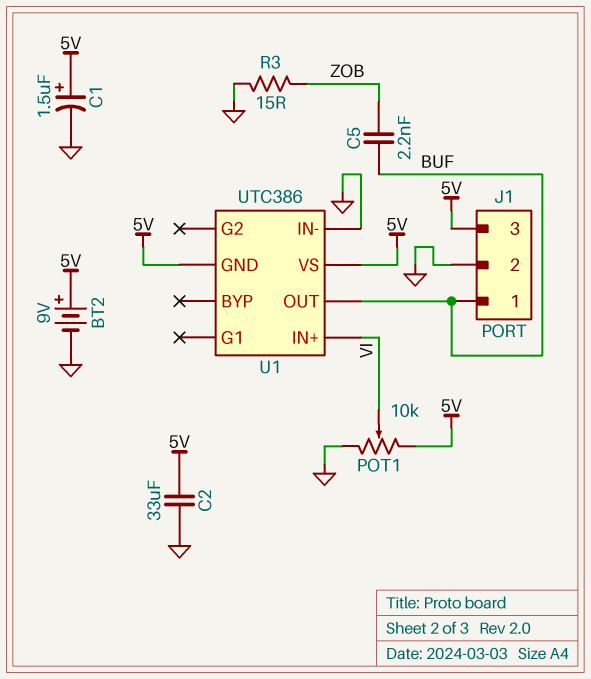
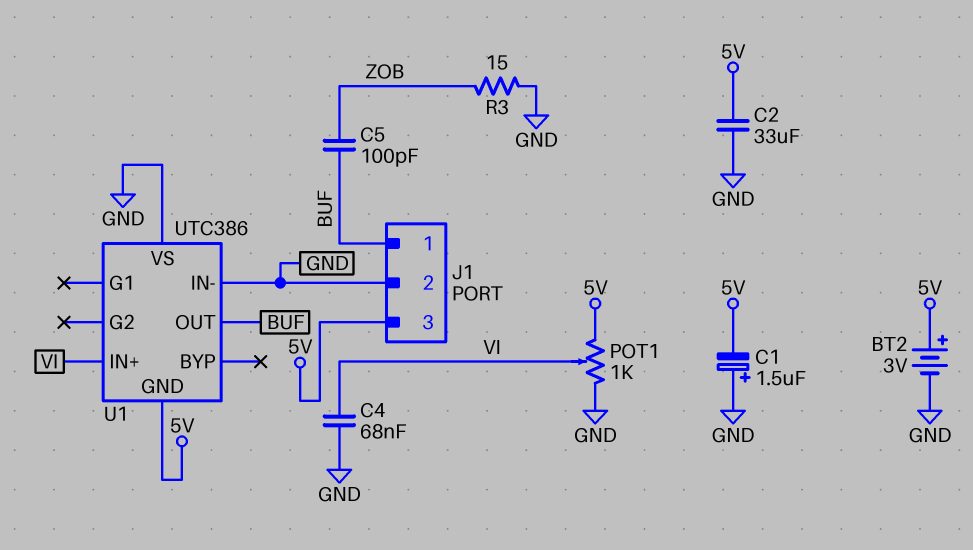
BT2: 9V (plus 5V, minus GND) -> 3V (plus 5V, minus GND)
C1: 1.5uF (plus 5V, minus GND) -> 1.5uF (plus GND, minus 5V)
C4: none -> 68nF (GND, VI)
C5: 2.2nF (BUF, ZOB) -> 100pF (BUF, ZOB)
POT1: 10k (5V, GND, wiper VI) -> 1k (5V, GND, wiper VI)
U1 pin VS: 5V -> GND

